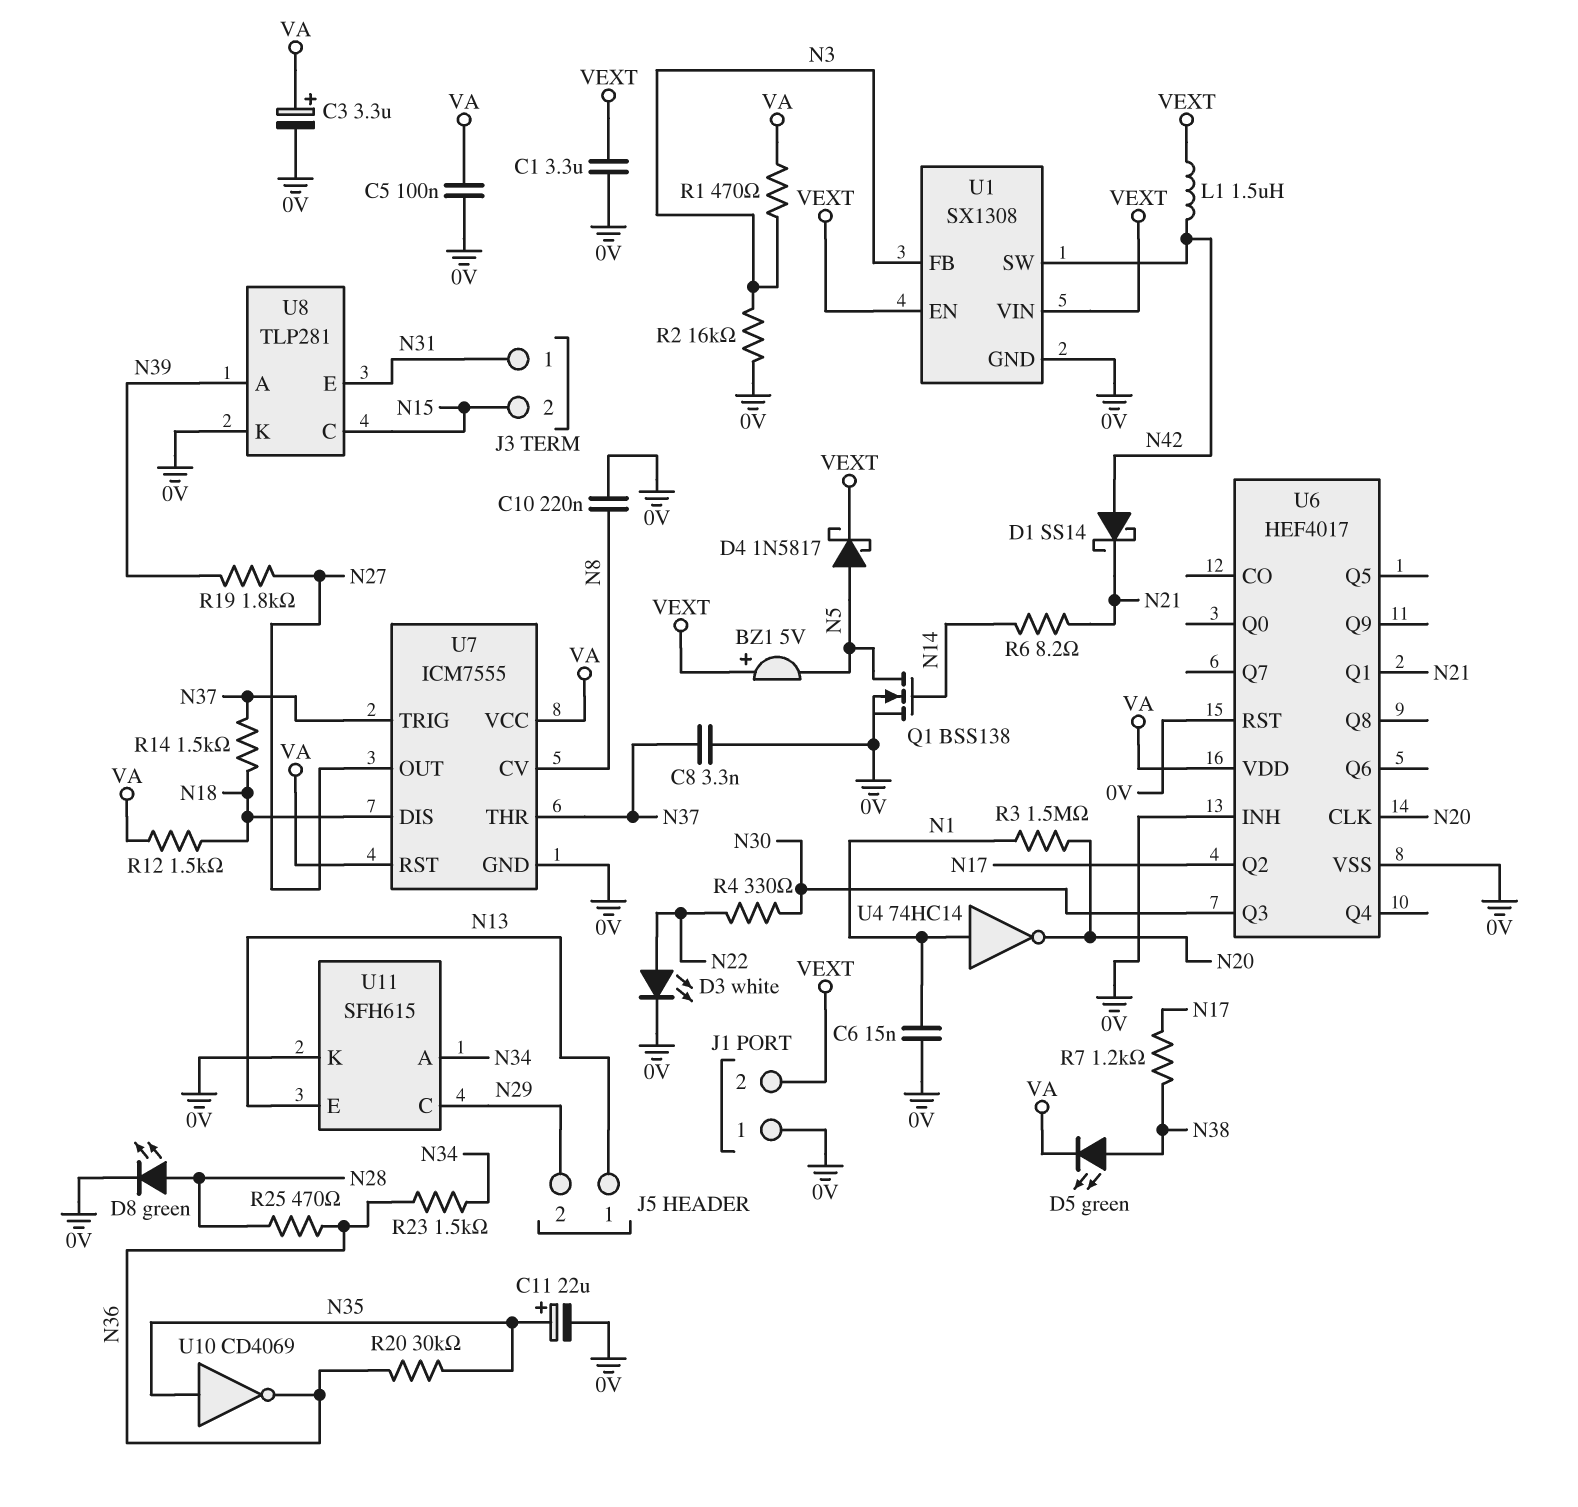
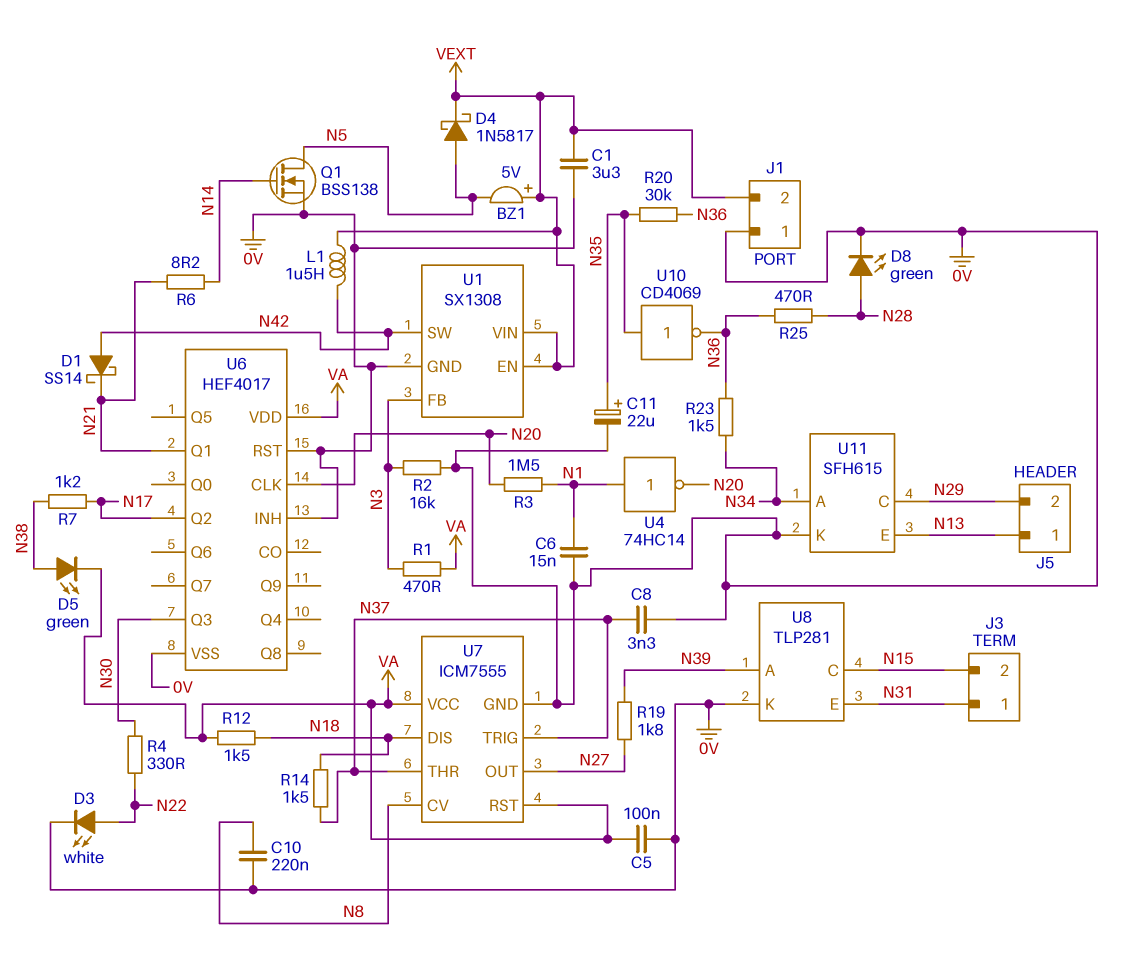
C3: 3.3uF (plus VA, minus 0V) -> none

